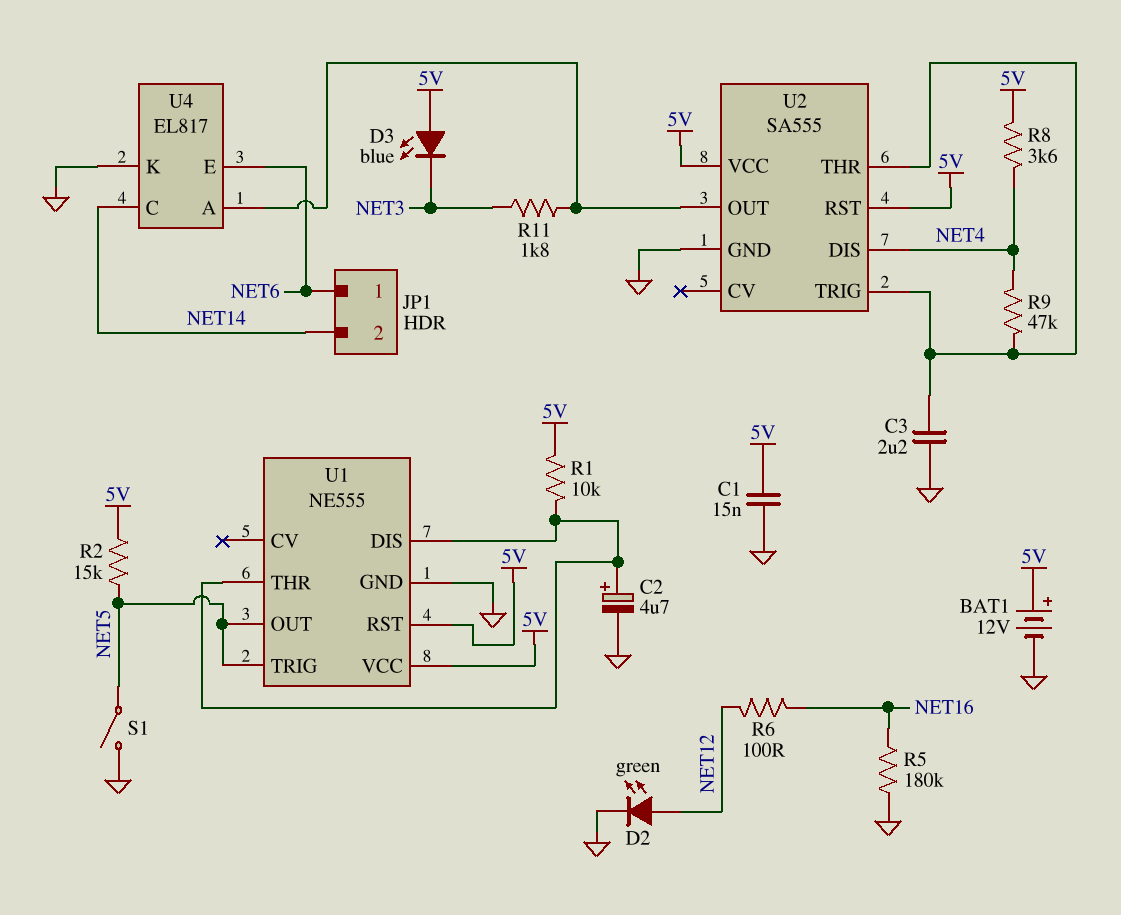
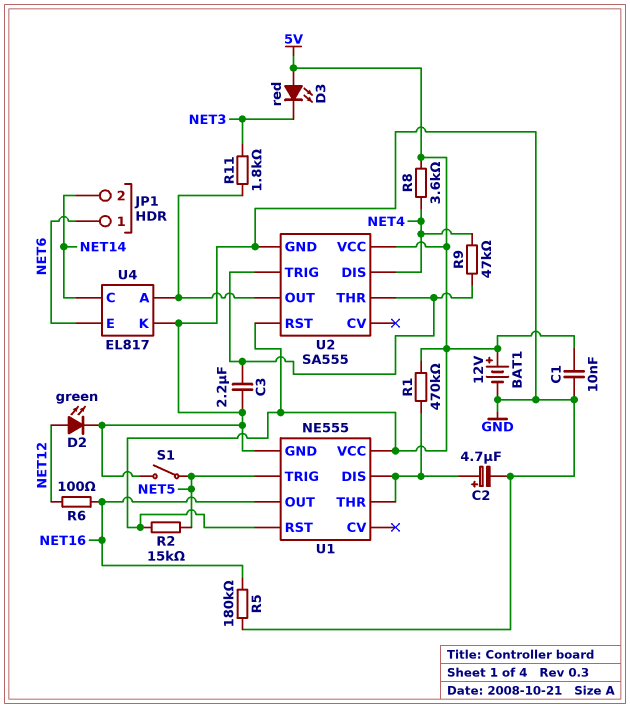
C1: 15nF (5V, GND) -> 10nF (5V, GND)
D3: LED blue (A 5V, K NET3) -> LED red (A 5V, K NET3)
R1: 10k (5V, U1/DIS) -> 470k (5V, U1/DIS)
U1 pin OUT: NET5 -> NET16

